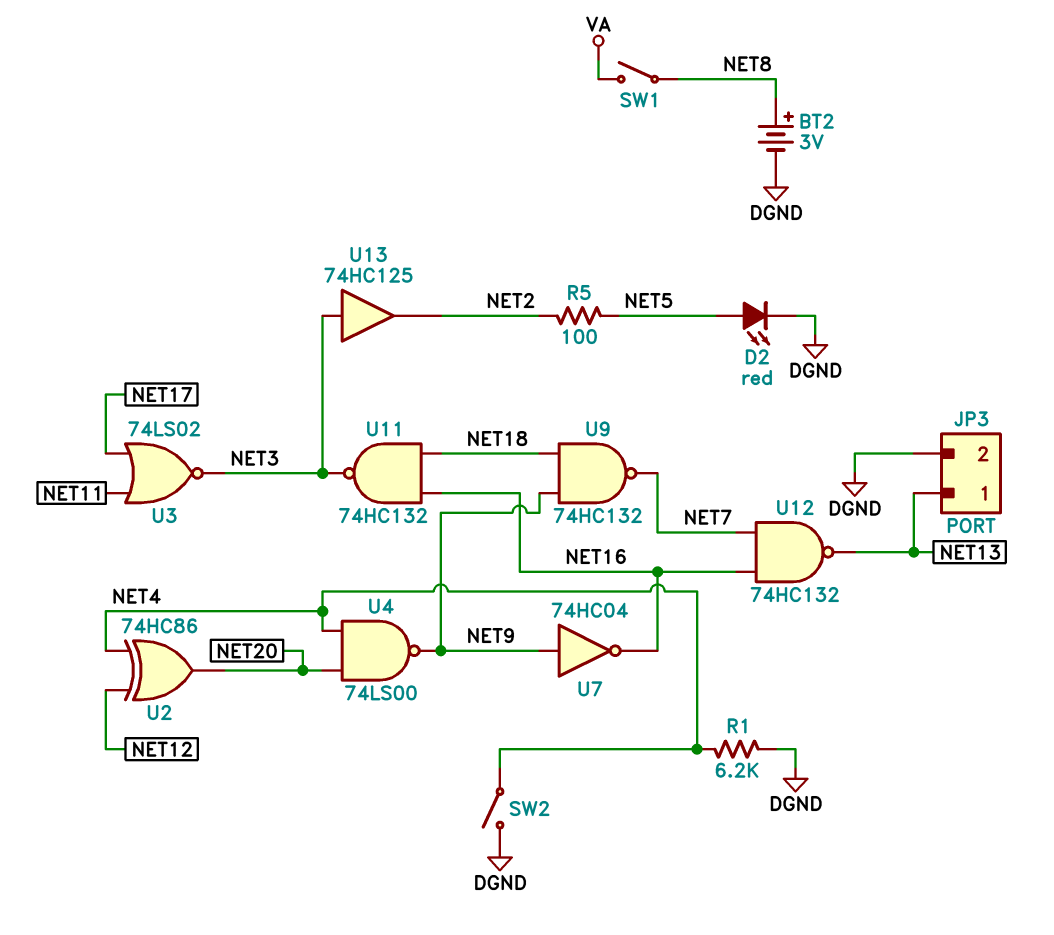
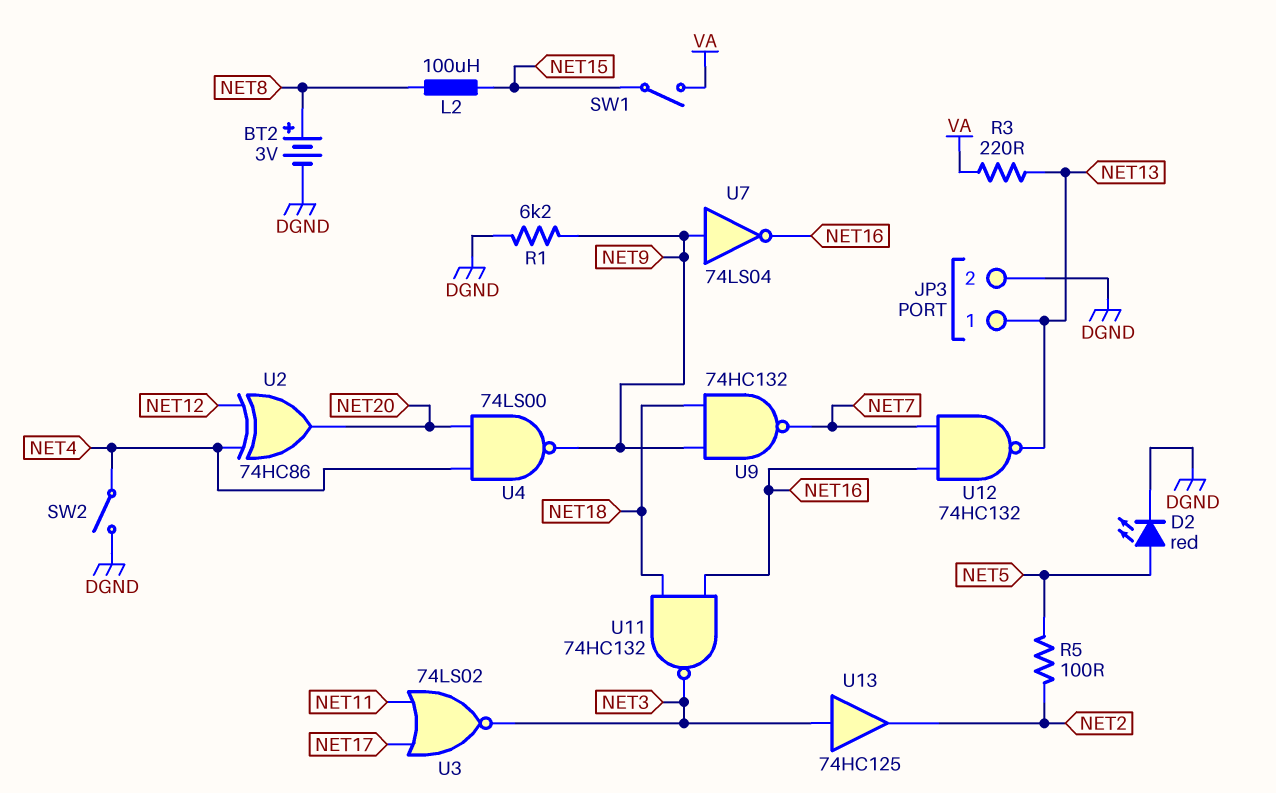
L2: none -> 100uH (NET8, NET15)
R1: 6.2k (DGND, NET4) -> 6.2k (DGND, NET9)
R3: none -> 220 (NET13, VA)
SW1: switch (NET8, VA) -> switch (NET15, VA)
U7: NOT 74HC04 (in NET9, out NET16) -> NOT 74LS04 (in NET9, out NET16)

